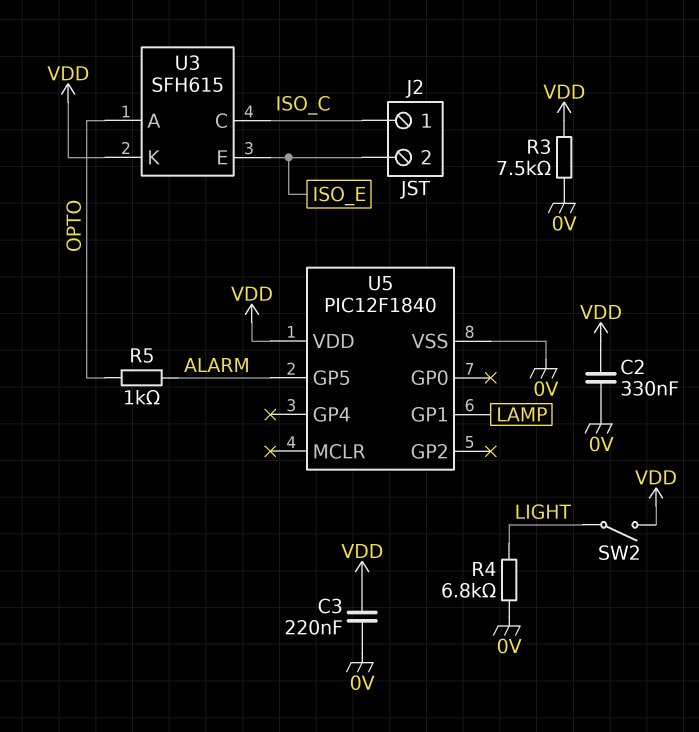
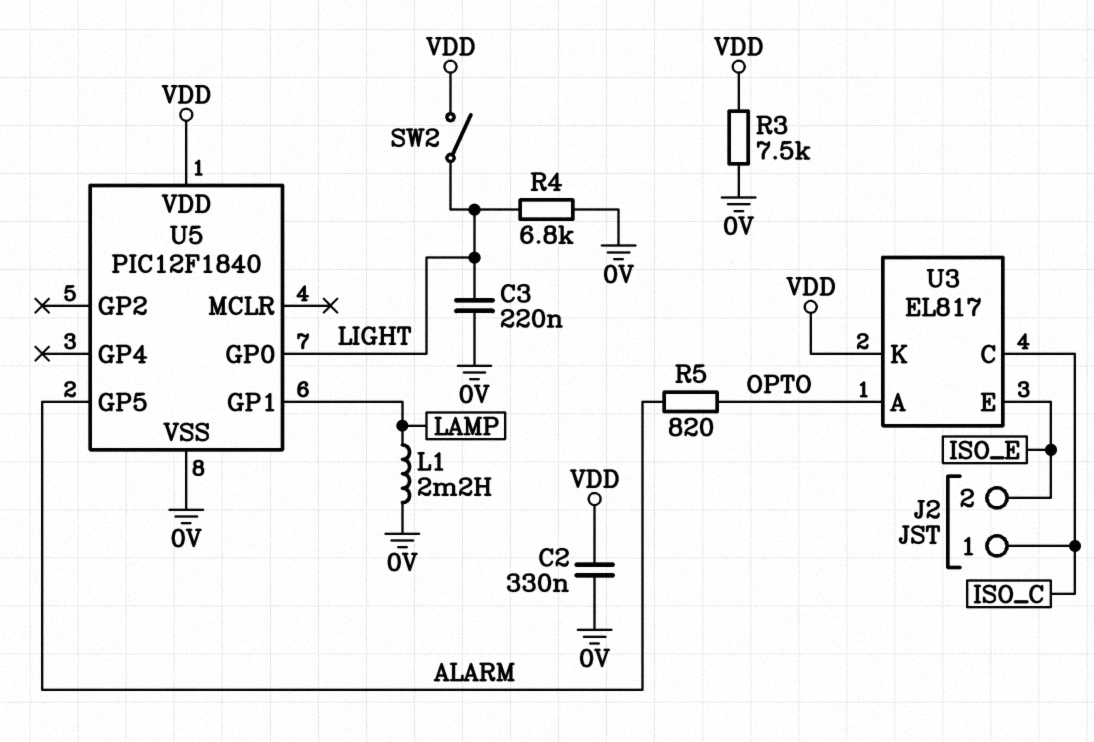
C3: 220nF (0V, VDD) -> 220nF (0V, LIGHT)
L1: none -> 2.2mH (0V, LAMP)
R5: 1k (ALARM, OPTO) -> 820 (ALARM, OPTO)
U3: SFH615 -> EL817
U5 pin GP0: none -> LIGHT

